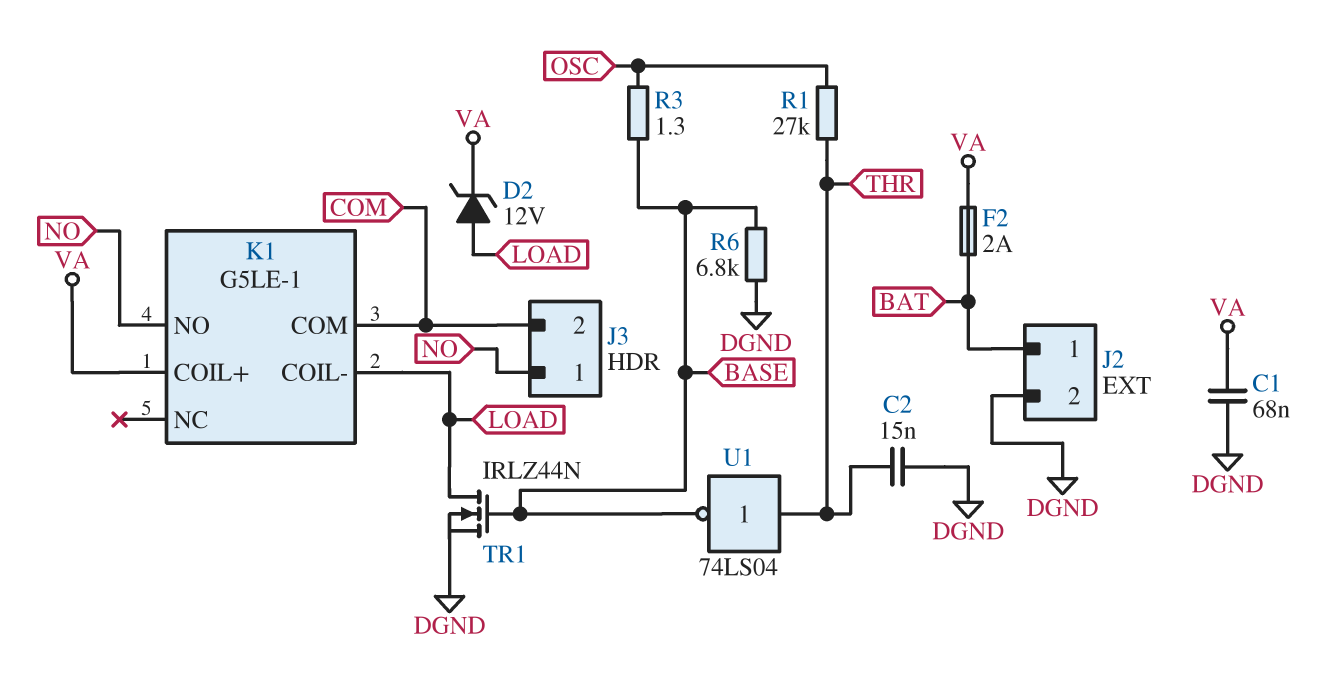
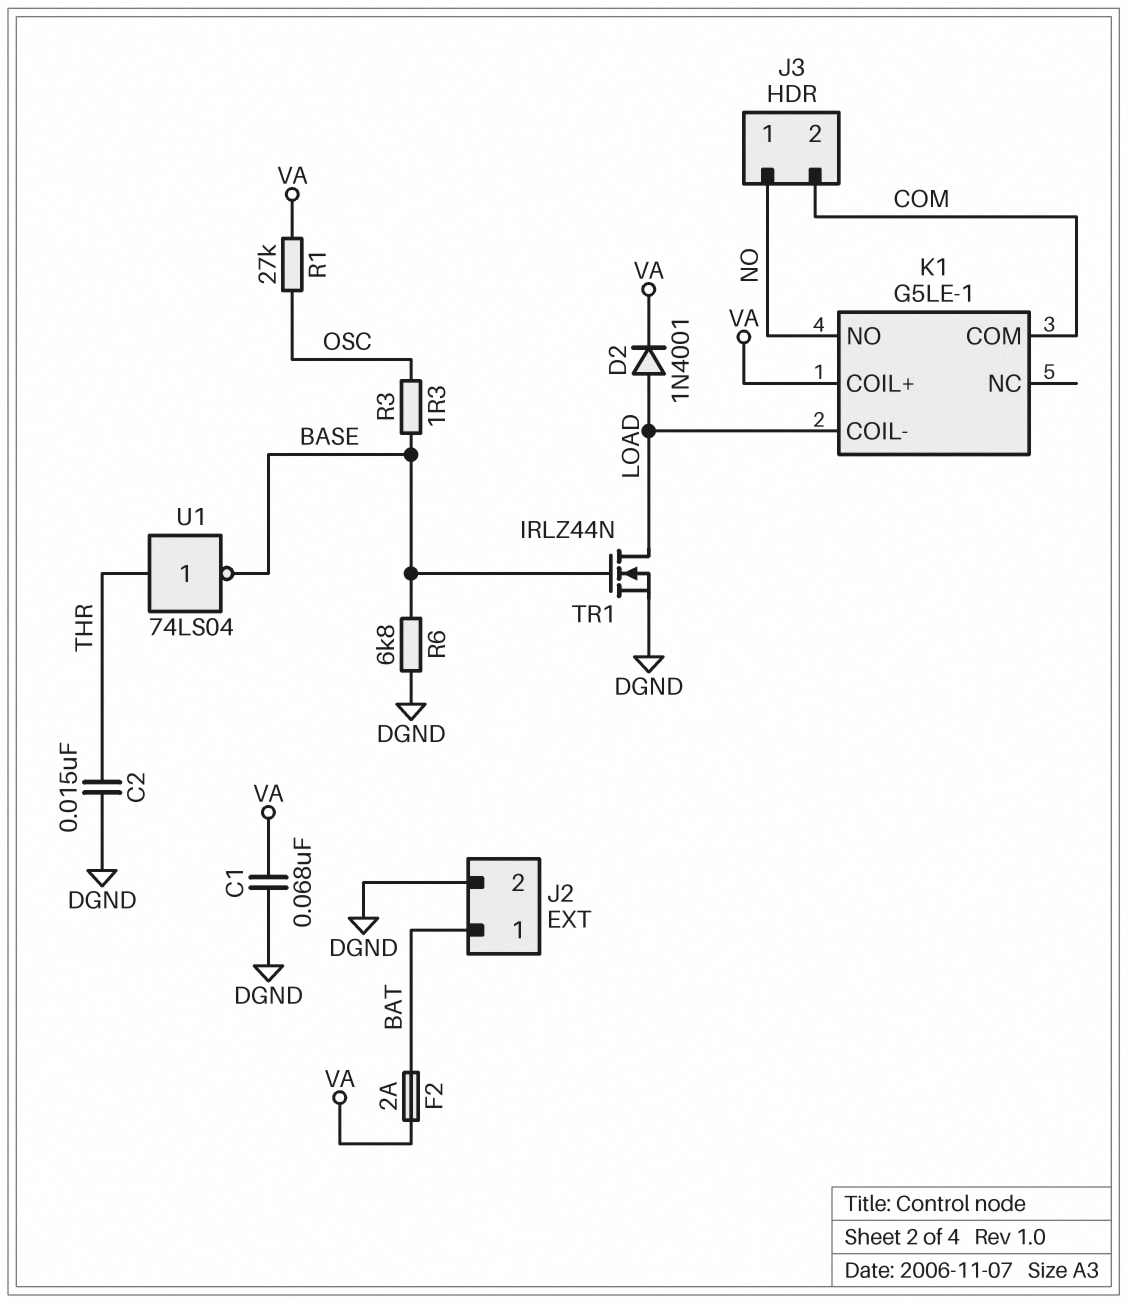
D2: zener 12V (A LOAD, K VA) -> diode 1N4001 (A LOAD, K VA)
R1: 27k (OSC, THR) -> 27k (OSC, VA)

